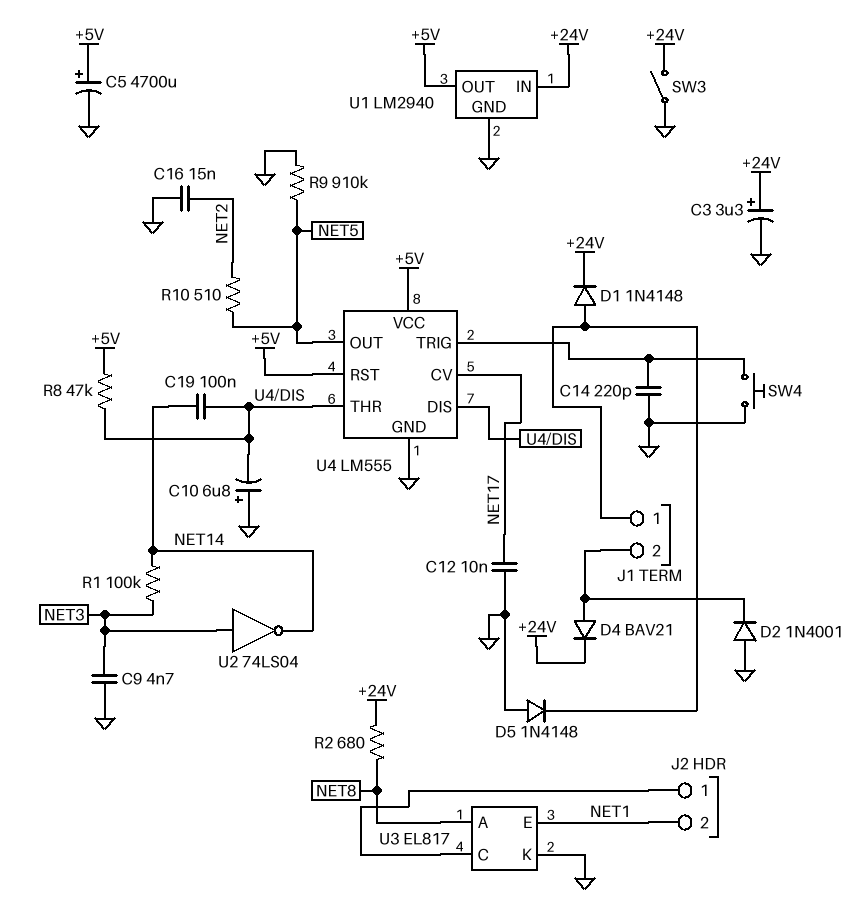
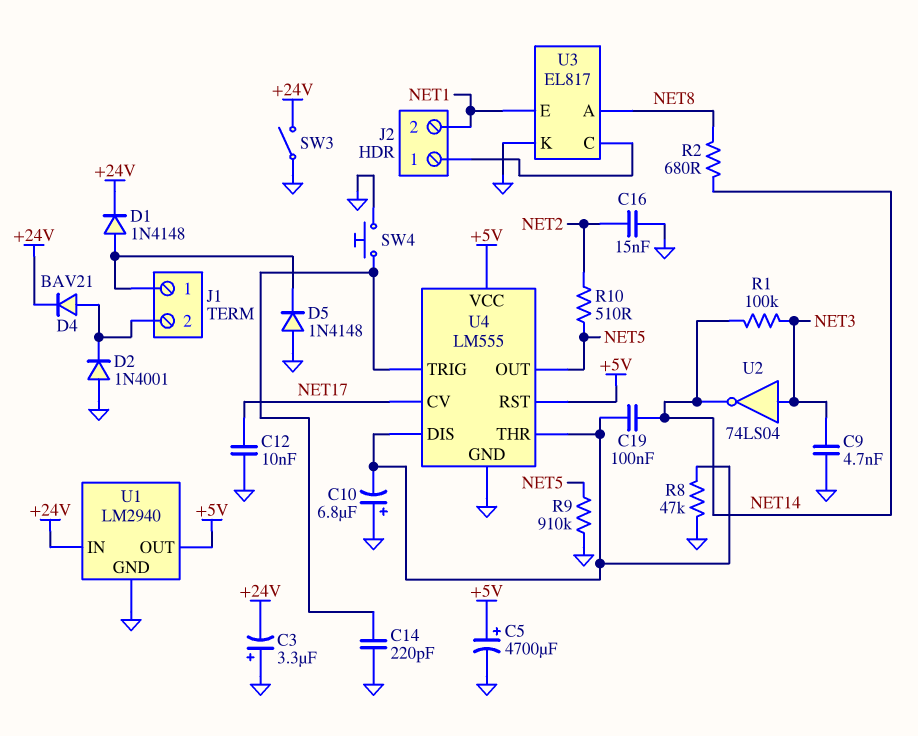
C3: 3.3uF (plus +24V, minus GND) -> 3.3uF (plus GND, minus +24V)
R2: 680 (+24V, NET8) -> 680 (NET8, NET14)
R8: 47k (+5V, U4/DIS) -> 47k (GND, U4/DIS)

